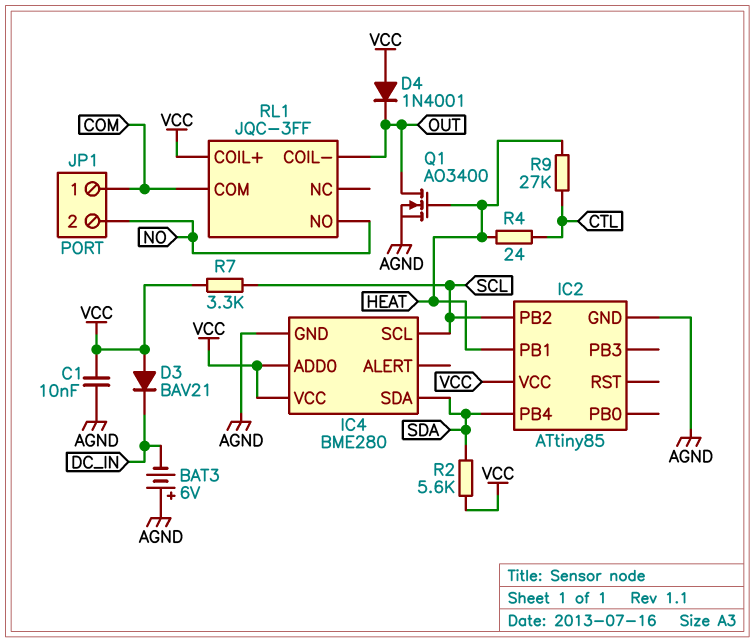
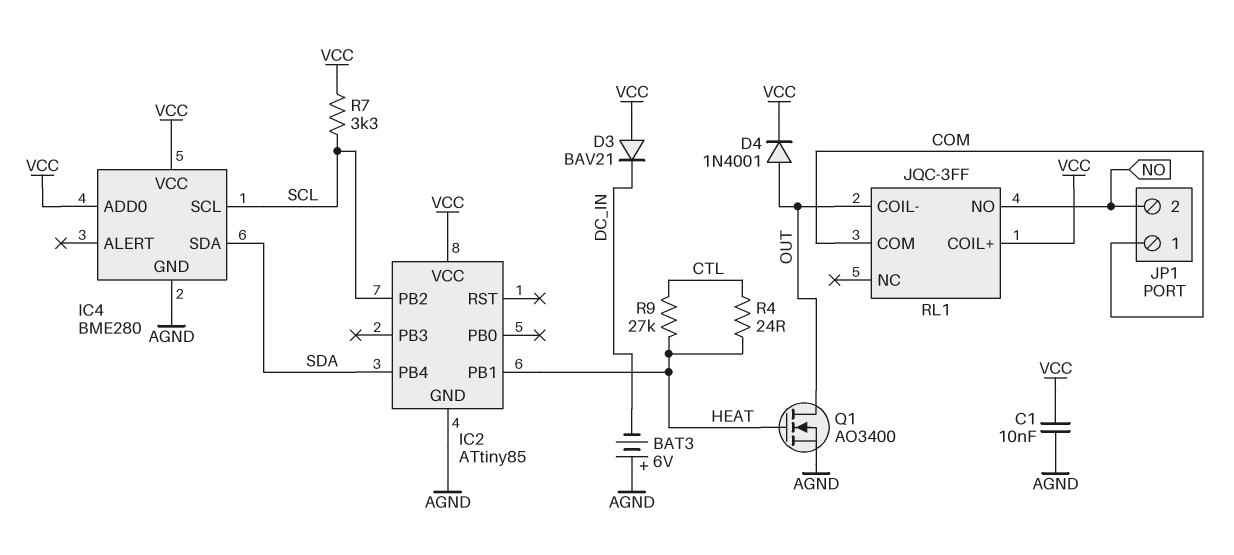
D4: diode 1N4001 (A VCC, K OUT) -> diode 1N4001 (A OUT, K VCC)
R2: 5.6k (SDA, VCC) -> none

